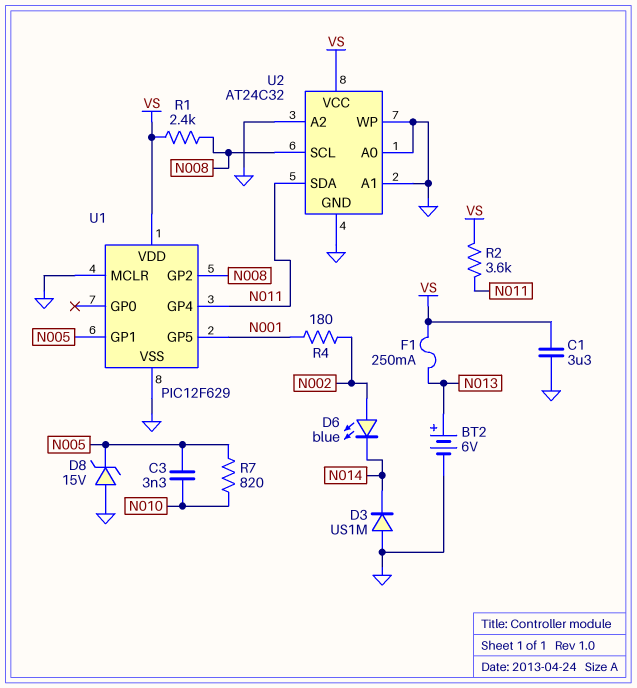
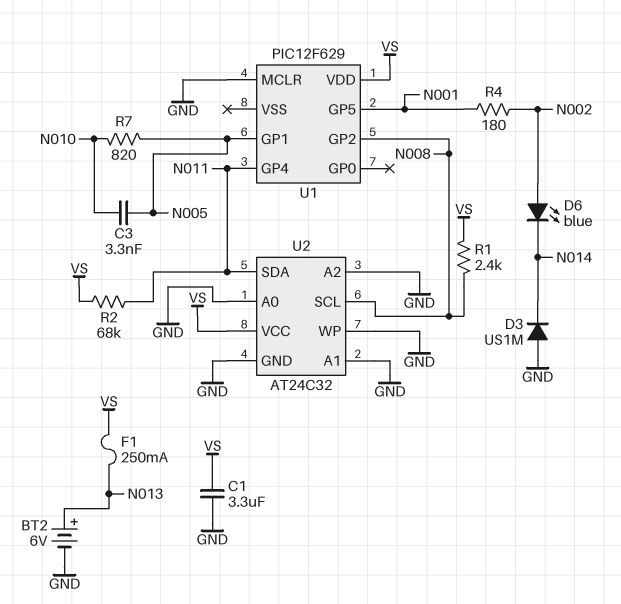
D8: zener 15V (A GND, K N005) -> none
R2: 3.6k (N011, VS) -> 68k (N011, VS)
U1 pin VSS: GND -> none

